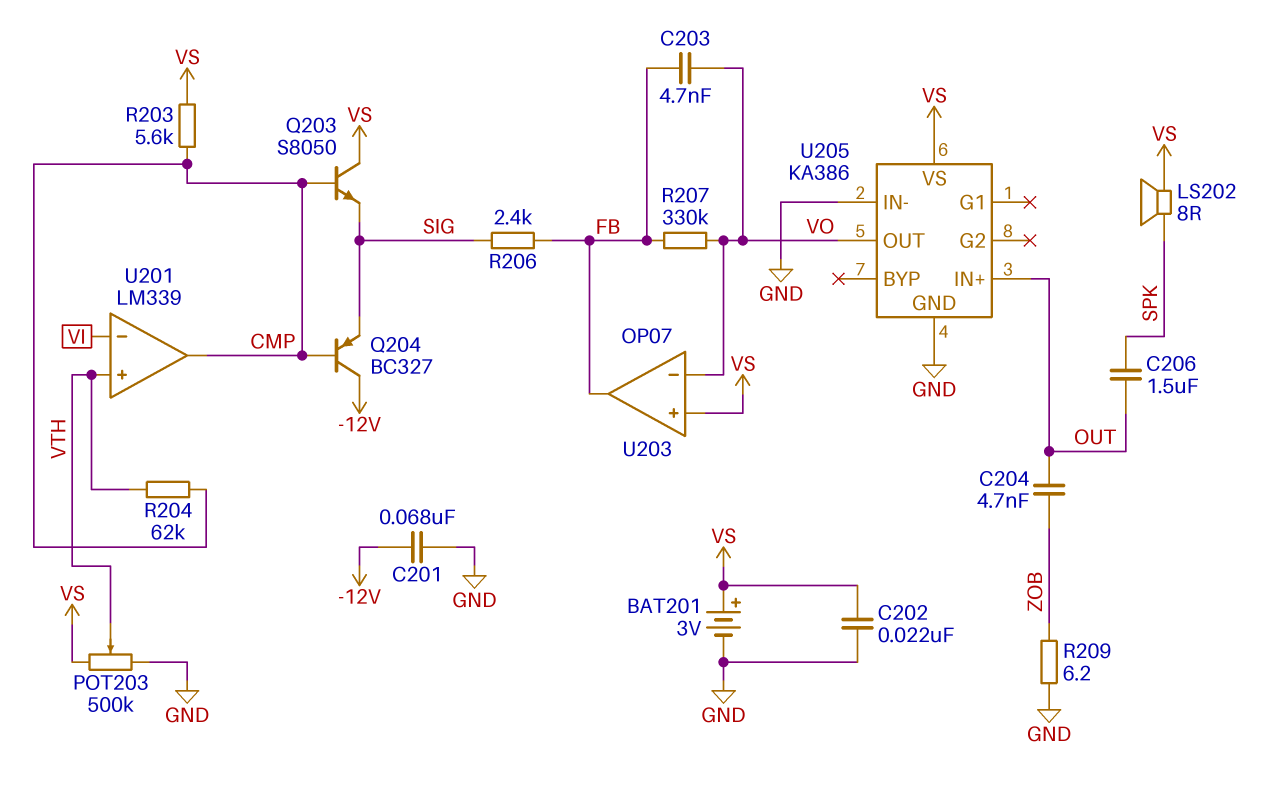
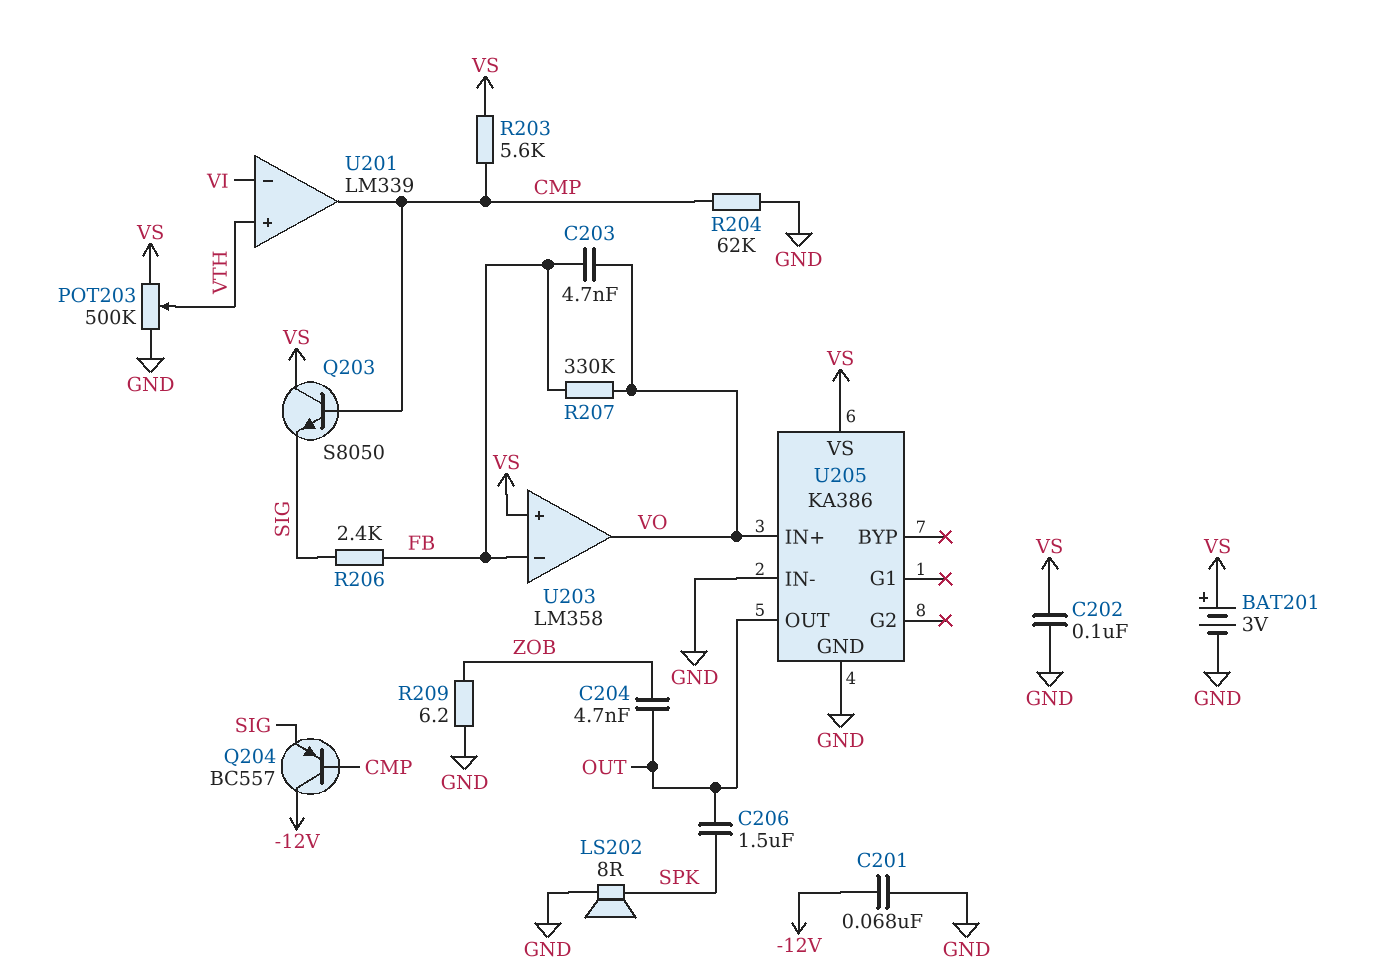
C202: 22nF (GND, VS) -> 100nF (GND, VS)
LS202: speaker 8R (SPK, VS) -> speaker 8R (GND, SPK)
Q204: PNP BC327 (B CMP, C -12V, E SIG) -> PNP BC557 (B CMP, C -12V, E SIG)
R204: 62k (CMP, VTH) -> 62k (CMP, GND)
U203: OP07 -> LM358
U203 pin in-: VO -> FB
U203 pin out: FB -> VO
U205 pin IN+: OUT -> VO
U205 pin OUT: VO -> OUT

